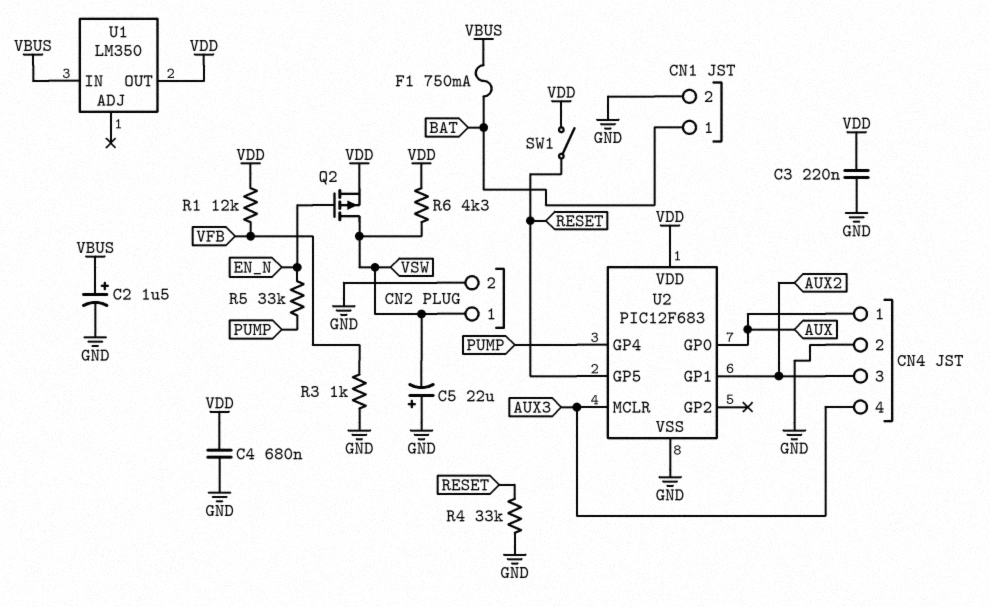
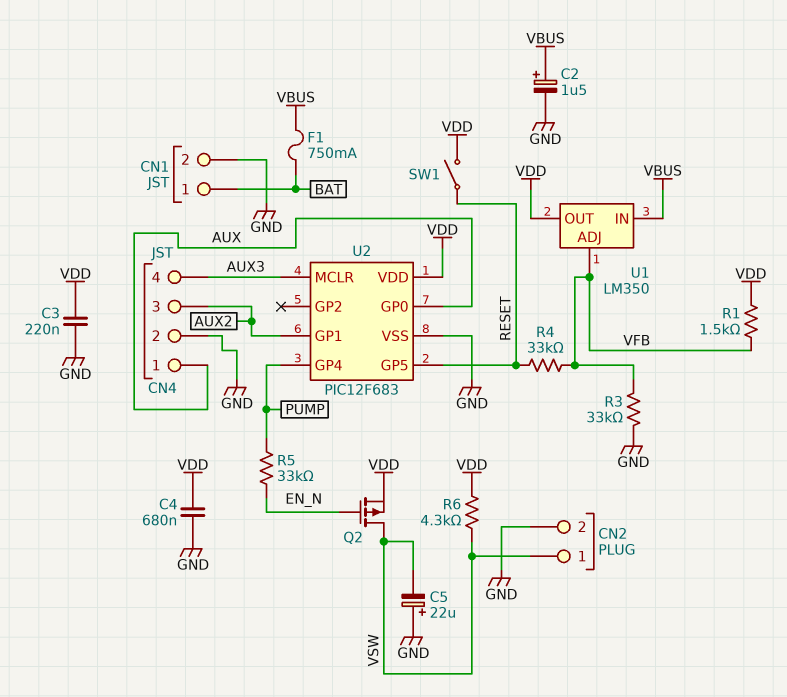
R1: 12k (VDD, VFB) -> 1.5k (VDD, VFB)
R3: 1k (GND, VFB) -> 33k (GND, VFB)
R4: 33k (GND, RESET) -> 33k (RESET, VFB)
U1 pin ADJ: none -> VFB

